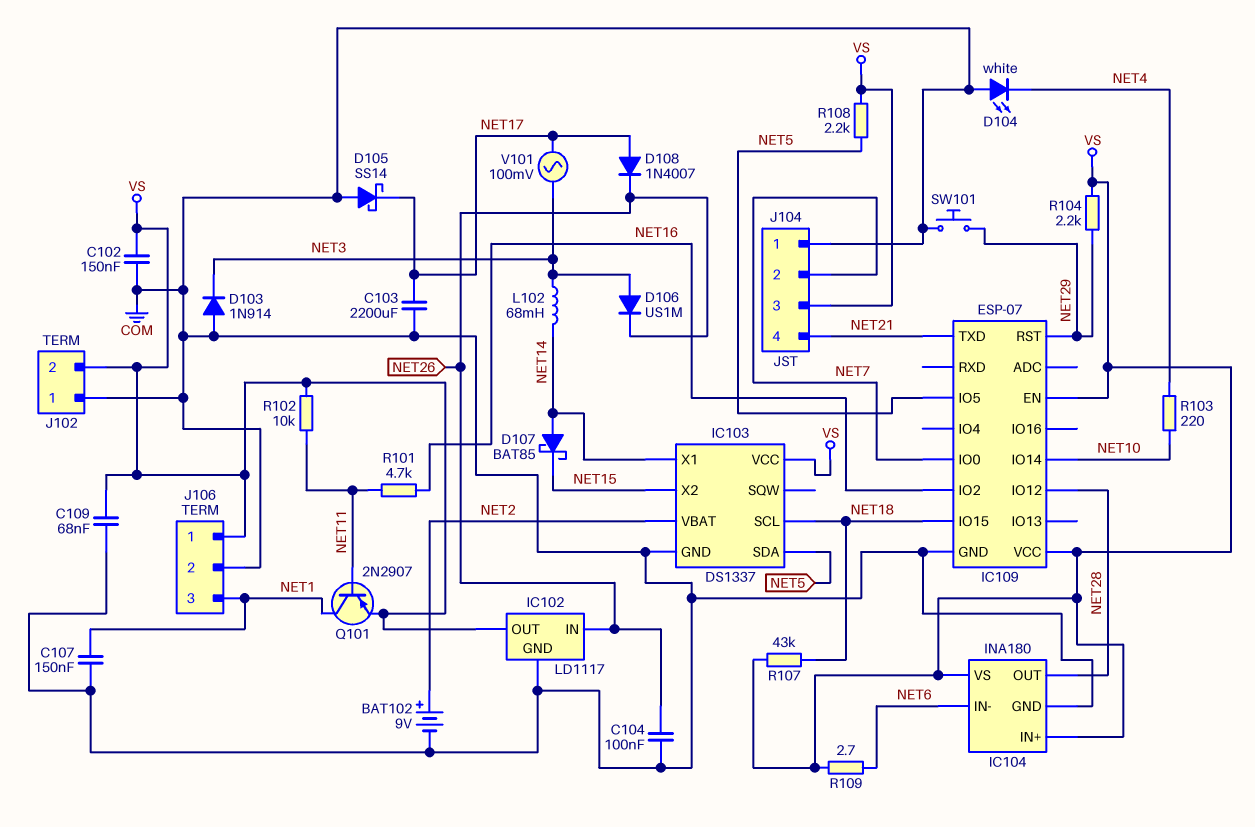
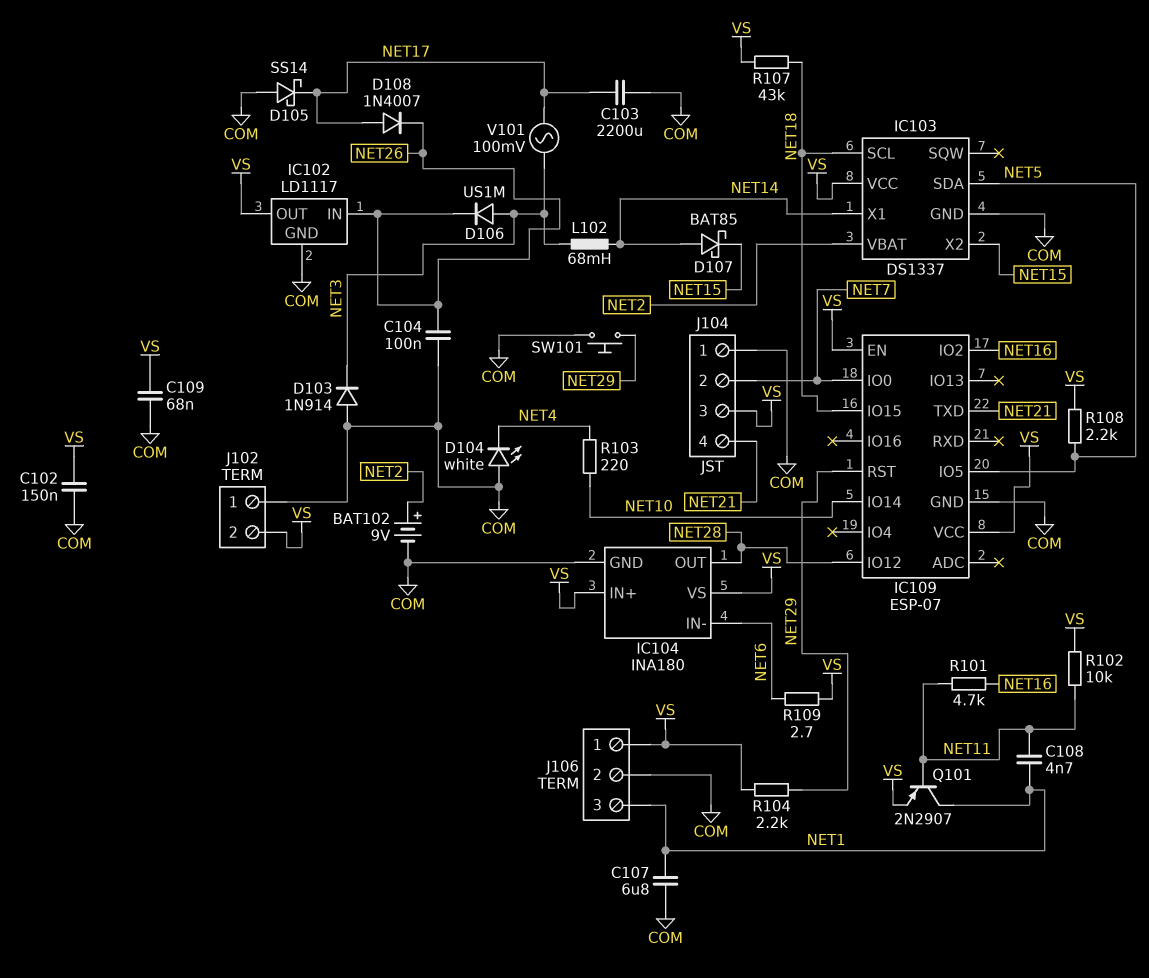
C107: 150nF (COM, NET1) -> 6.8uF (COM, NET1)
C108: none -> 4.7nF (NET1, NET11)

